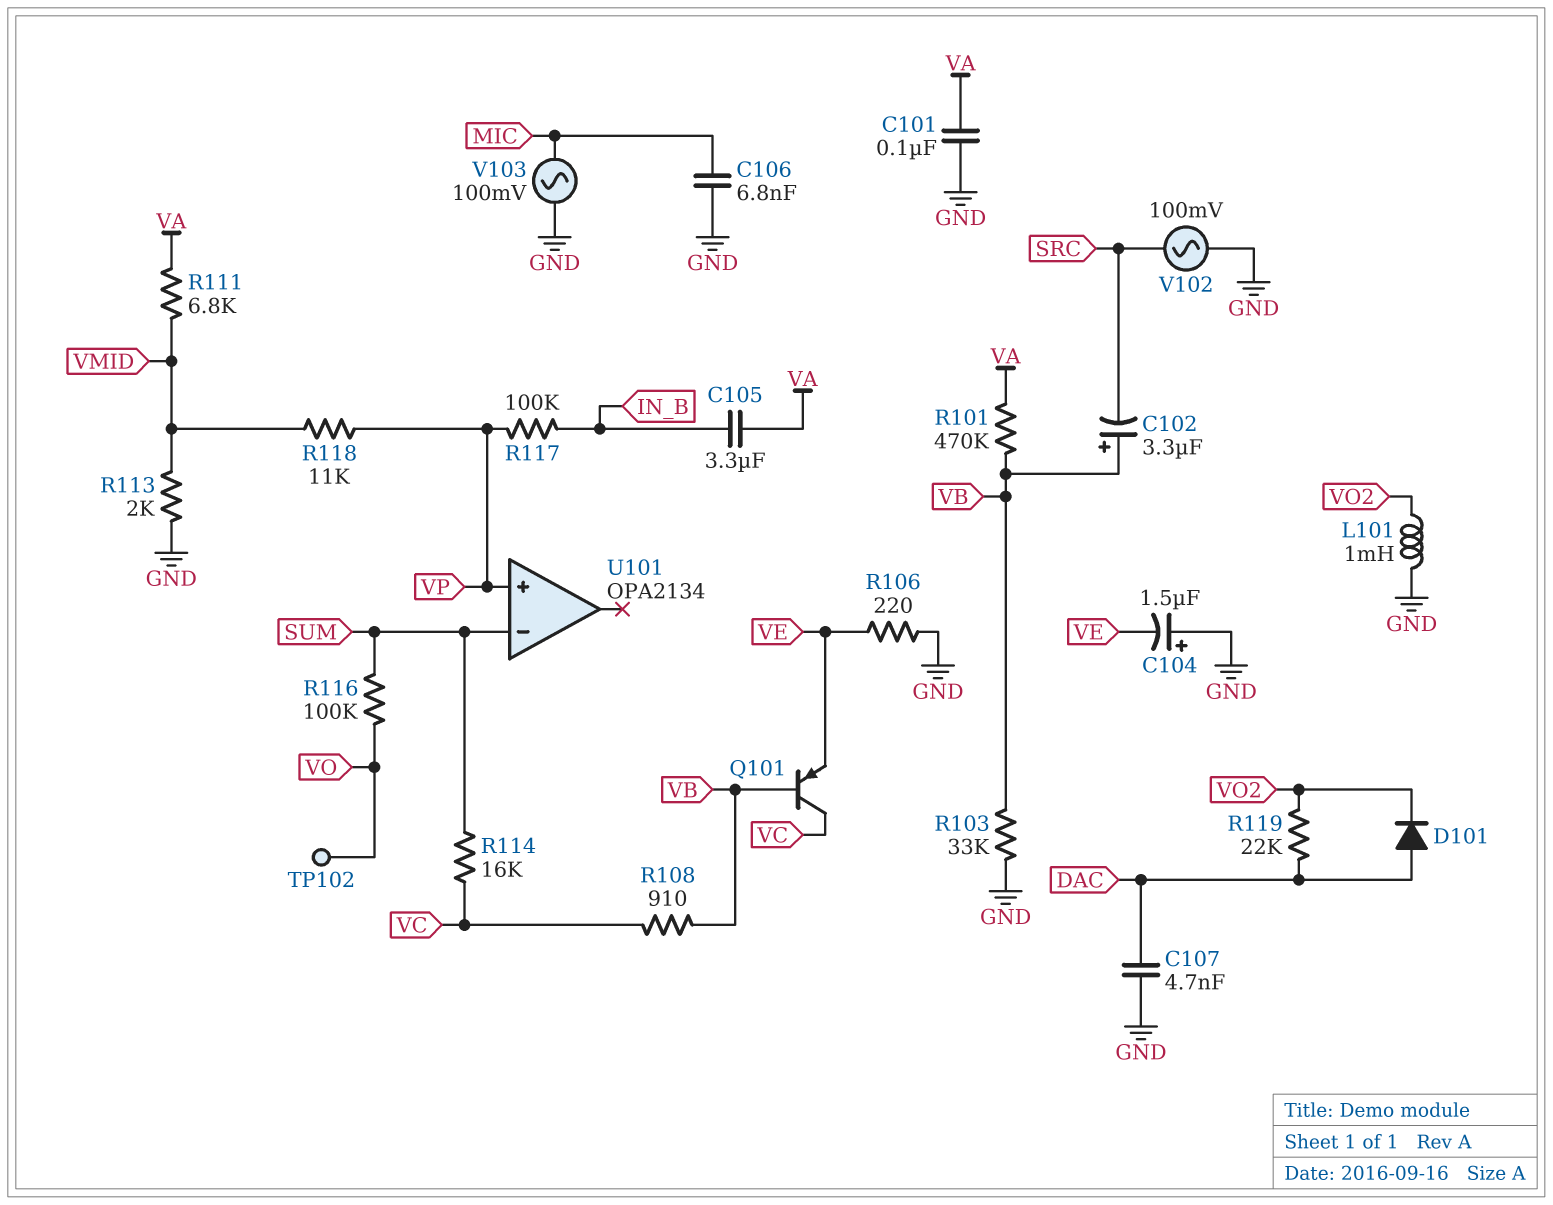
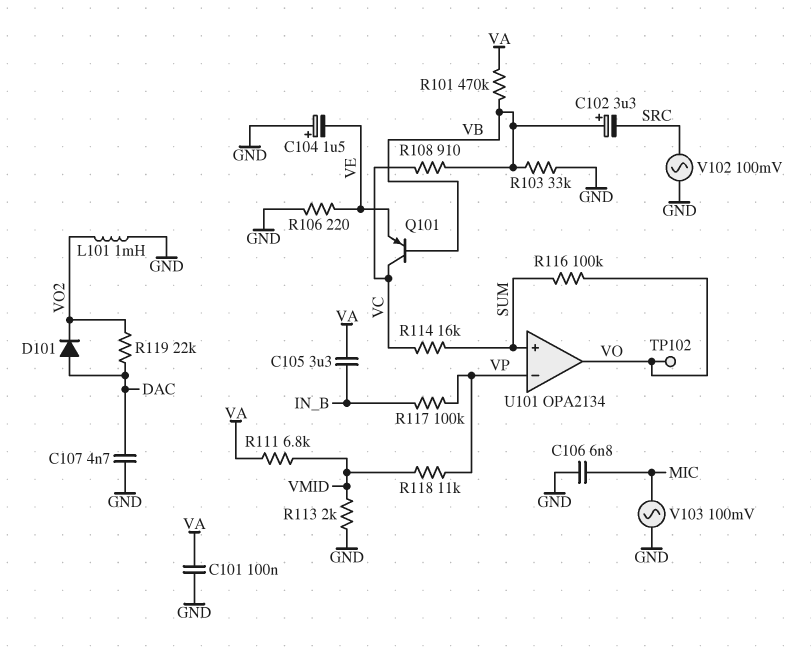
U101 pin in+: VP -> SUM
U101 pin in-: SUM -> VP
U101 pin out: none -> VO

